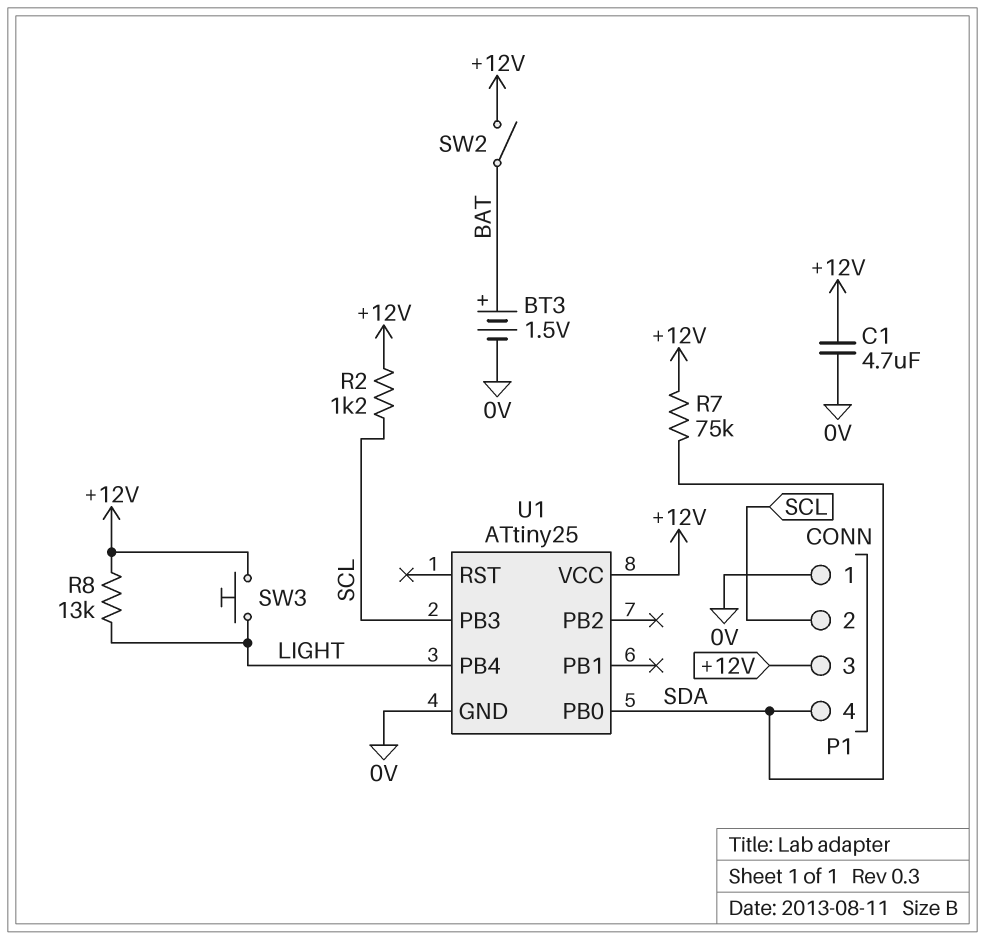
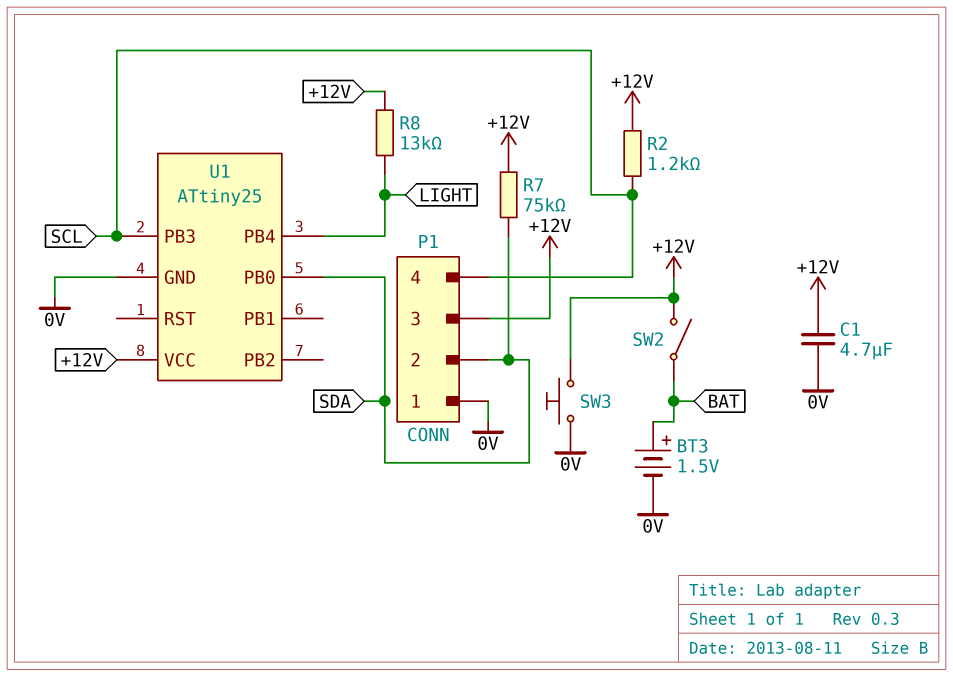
P1 pin 2: SCL -> SDA
P1 pin 4: SDA -> SCL
SW3: button (+12V, LIGHT) -> button (+12V, 0V)

